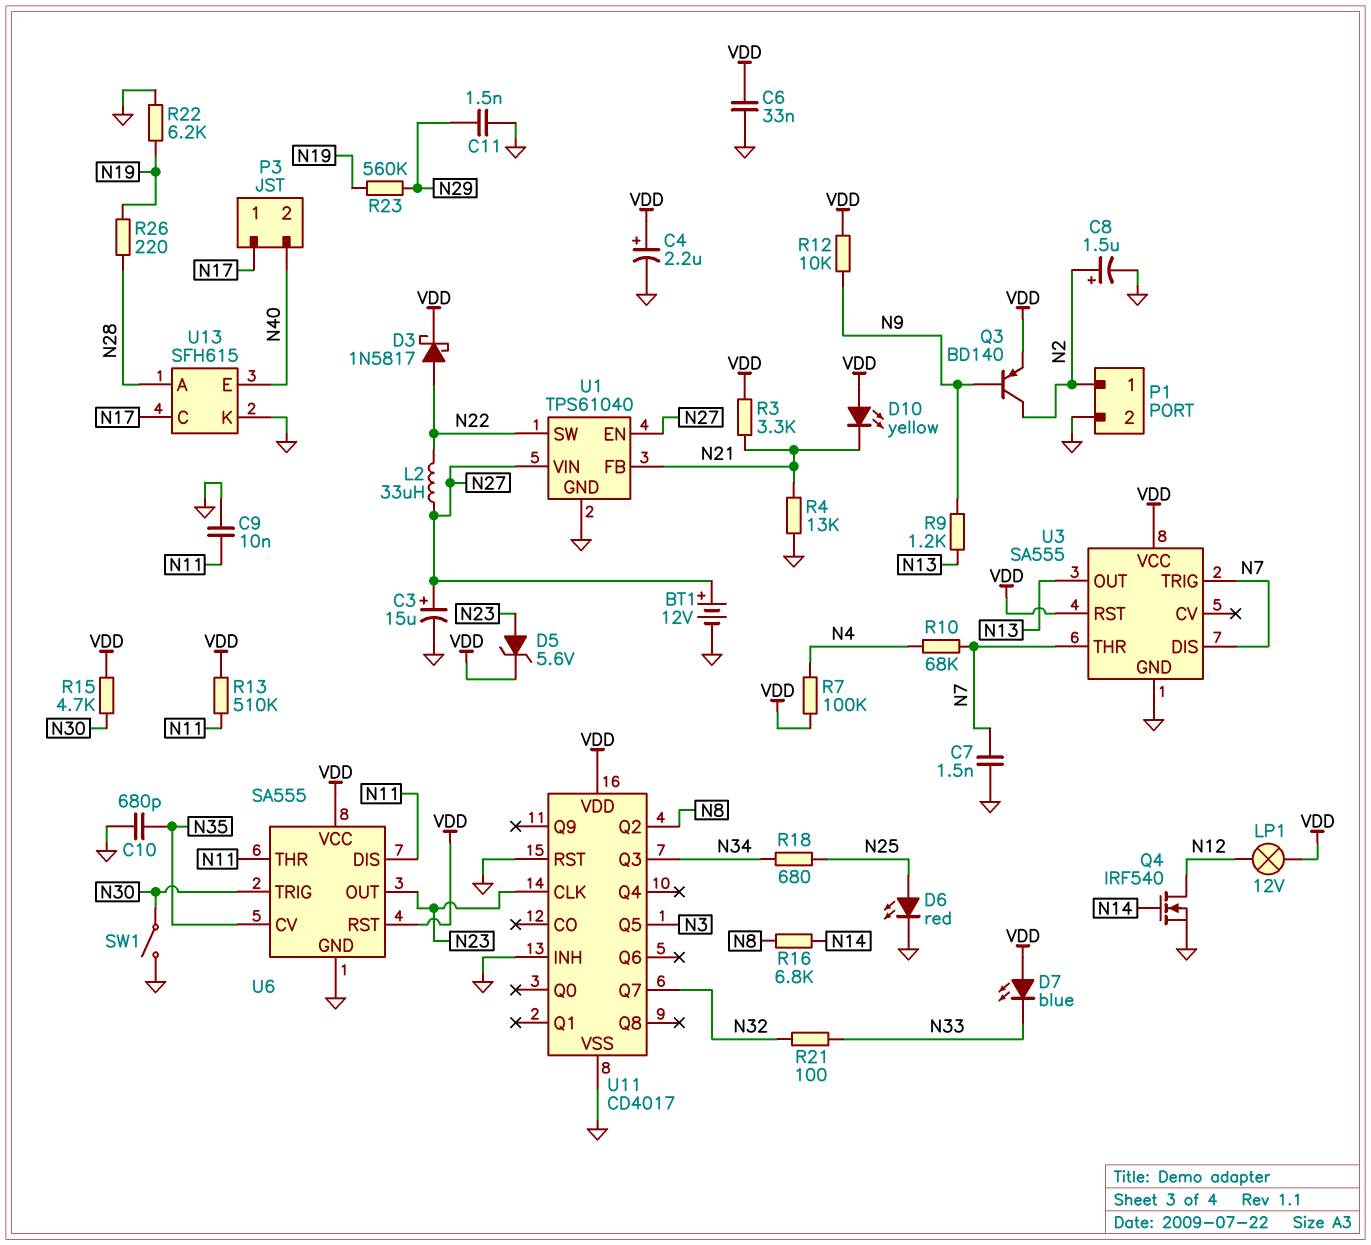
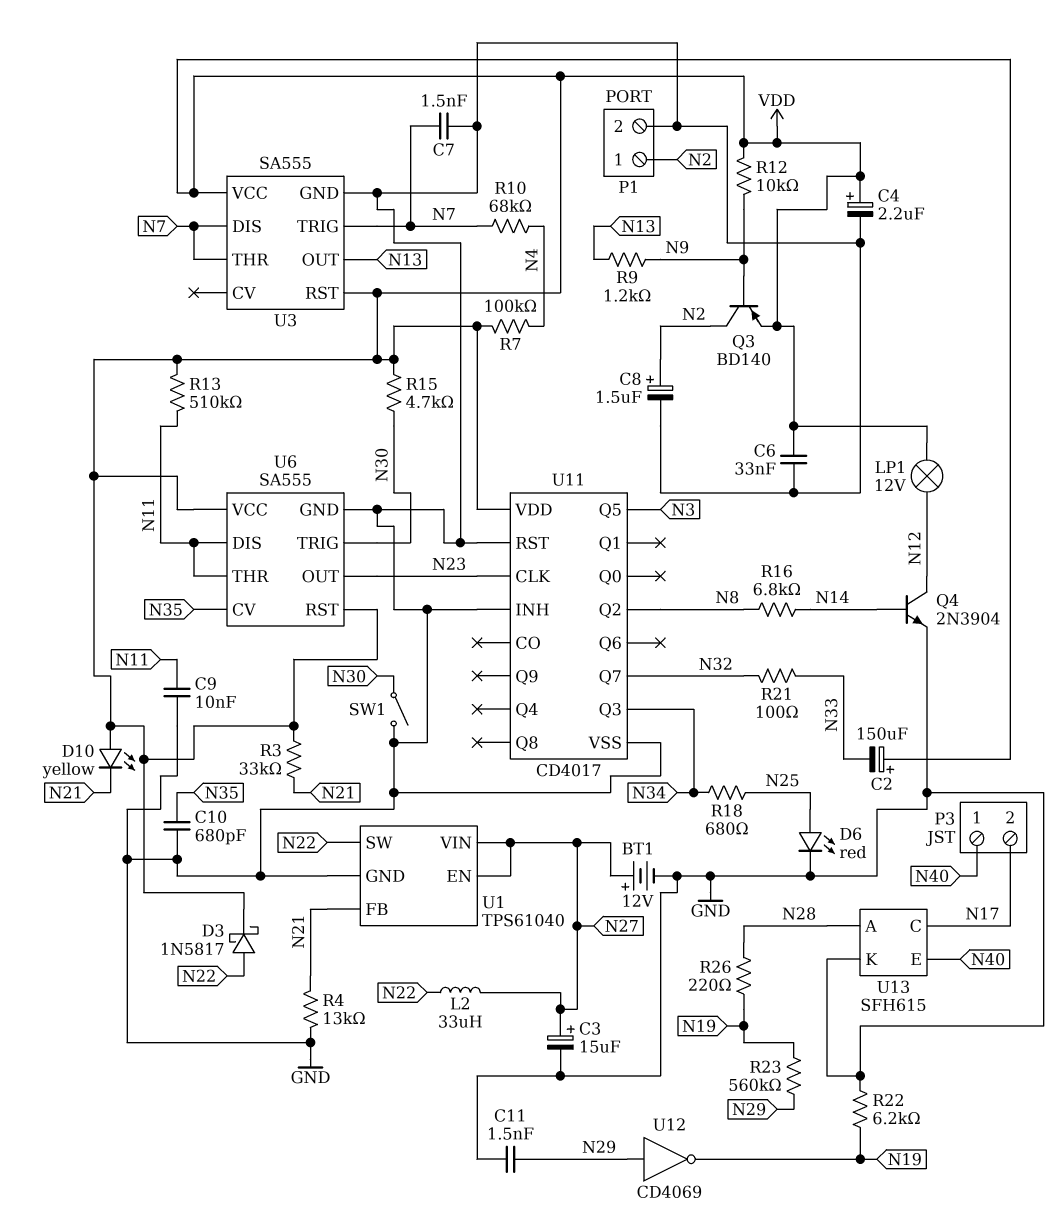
C2: none -> 150uF (plus VDD, minus N33)
D5: zener 5.6V (A N23, K VDD) -> none
D7: LED blue (A VDD, K N33) -> none
P3 pin 1: N17 -> N40
P3 pin 2: N40 -> N17
Q4: NMOS IRF540 (G N14, D N12, S GND) -> NPN 2N3904 (B N14, C N12, E GND)
R3: 3.3k (N21, VDD) -> 33k (N21, VDD)
U12: none -> NOT CD4069 (in N29, out N19)

